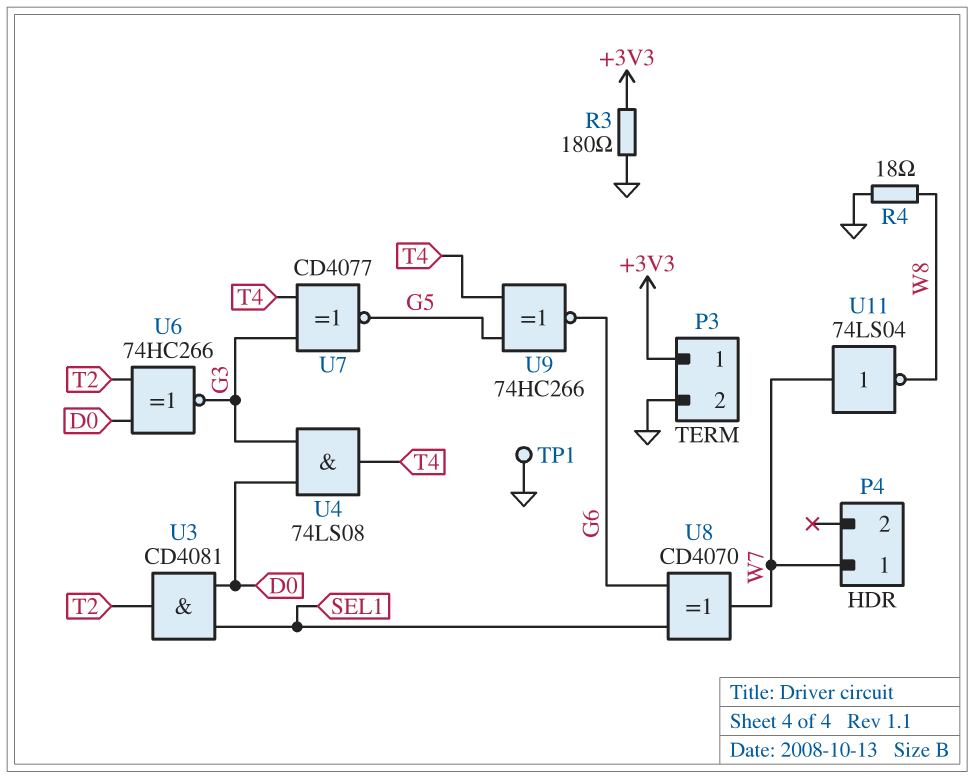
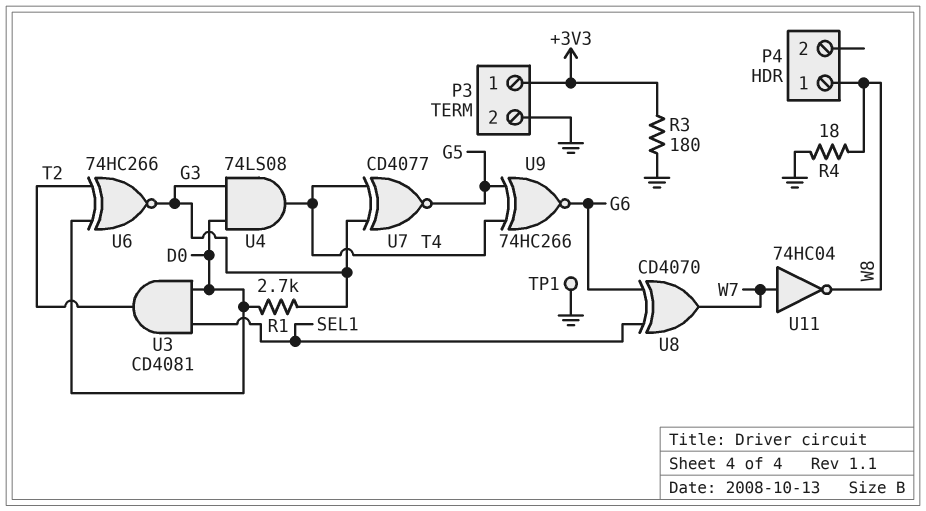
P4 pin 1: W7 -> W8
R1: none -> 2.7k (D0, G3)
U11: NOT 74LS04 (in W7, out W8) -> NOT 74HC04 (in W7, out W8)

